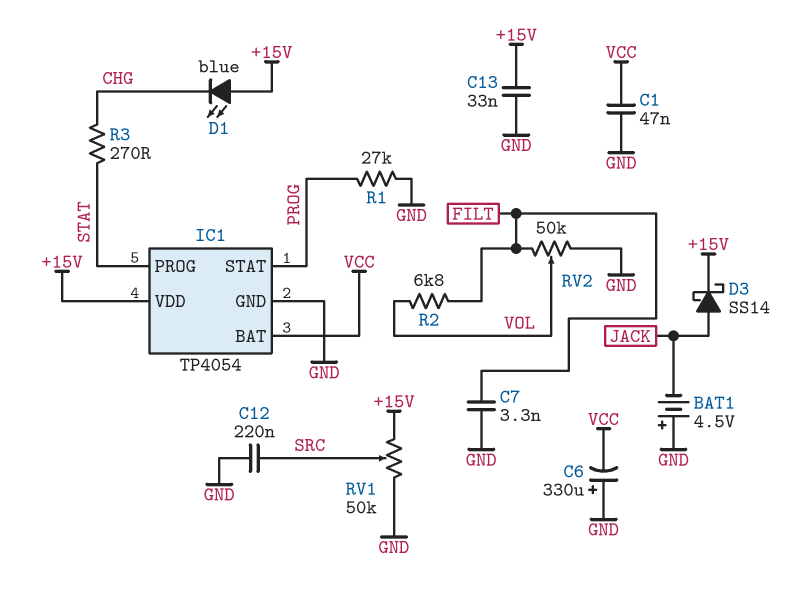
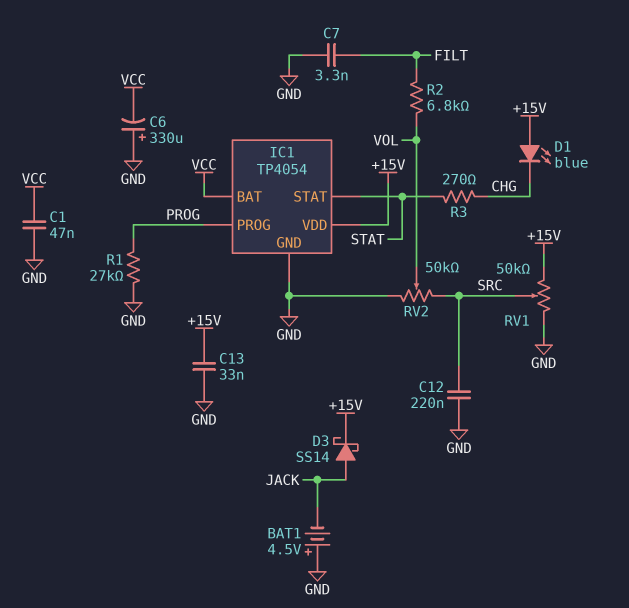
IC1 pin PROG: STAT -> PROG
IC1 pin STAT: PROG -> STAT
RV2: 50k (FILT, GND, wiper VOL) -> 50k (GND, SRC, wiper VOL)

